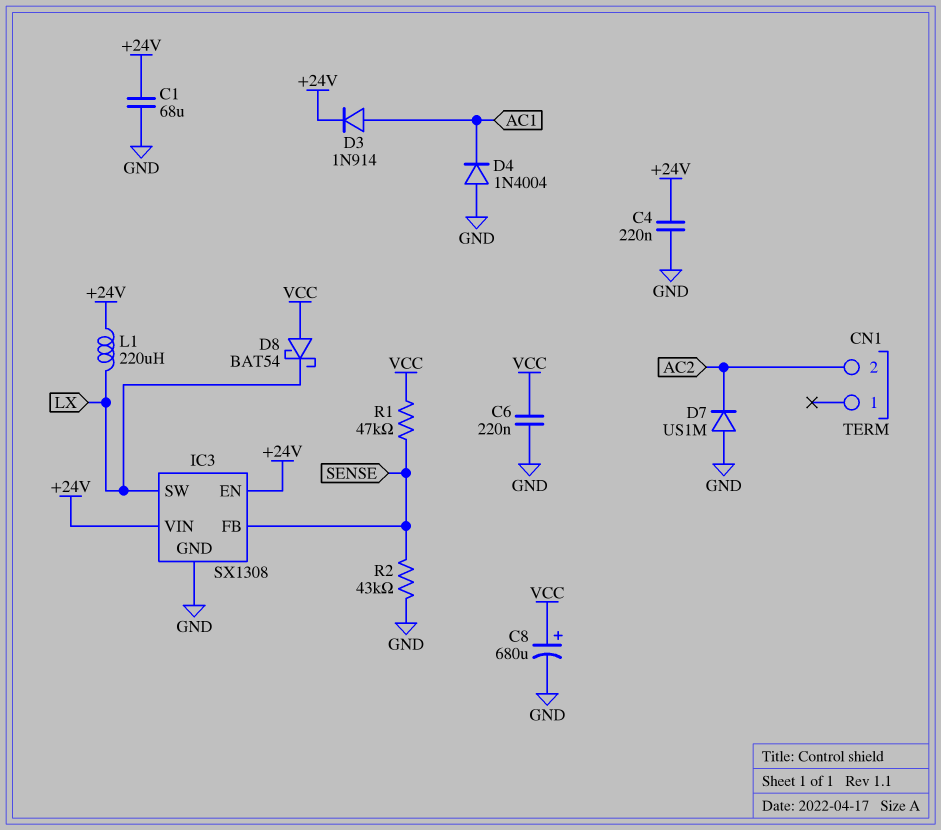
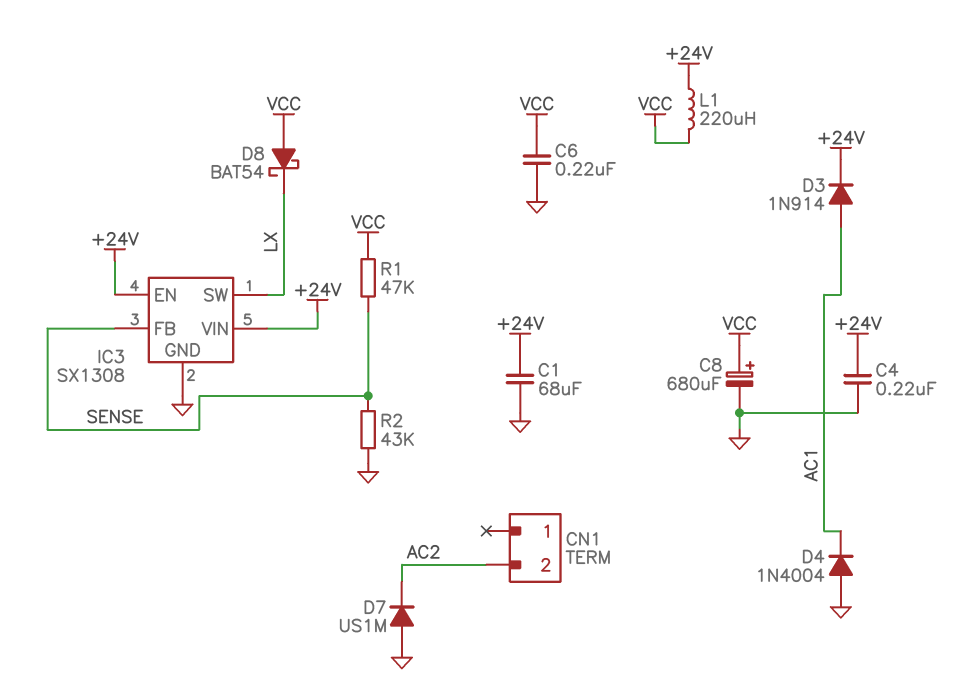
L1: 220uH (+24V, LX) -> 220uH (+24V, VCC)

